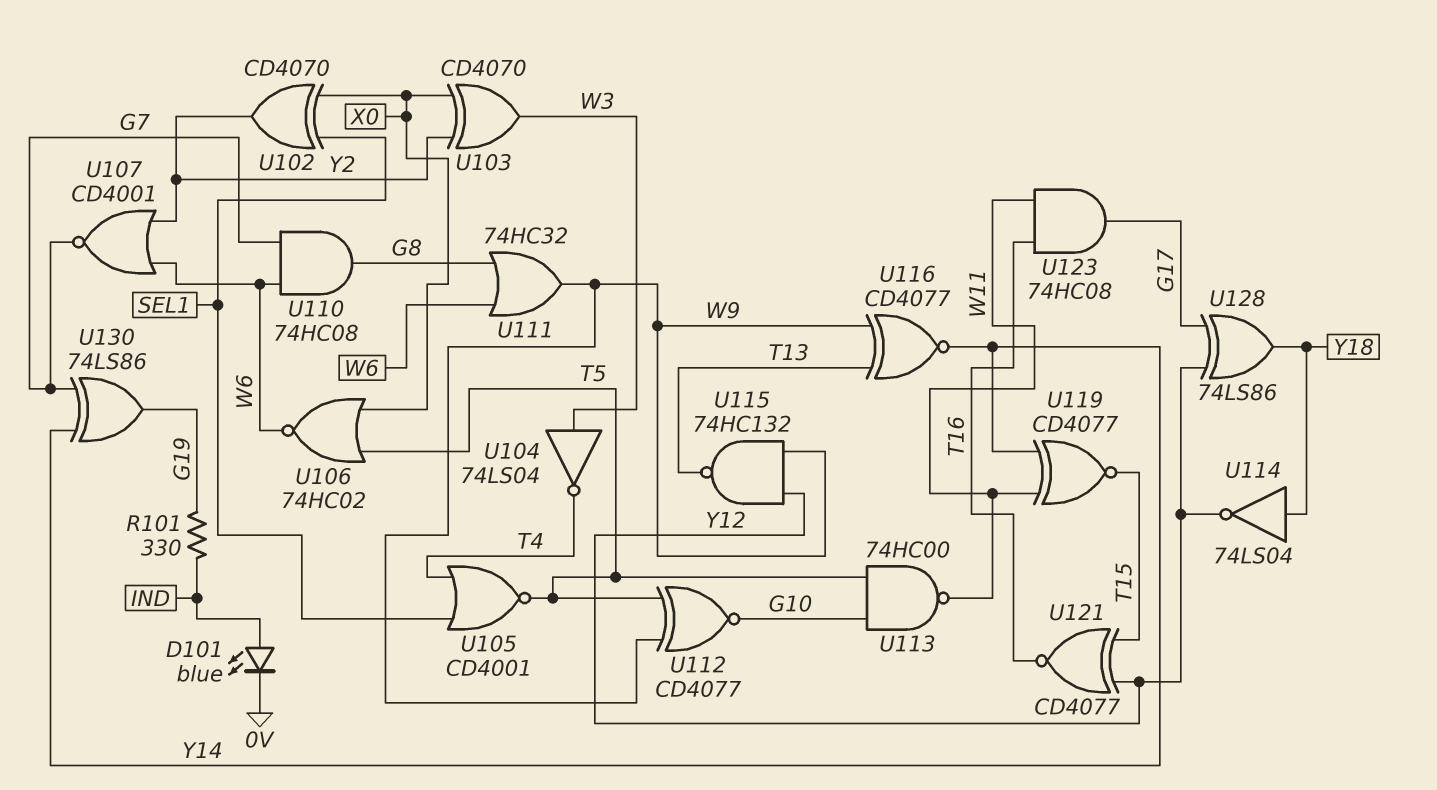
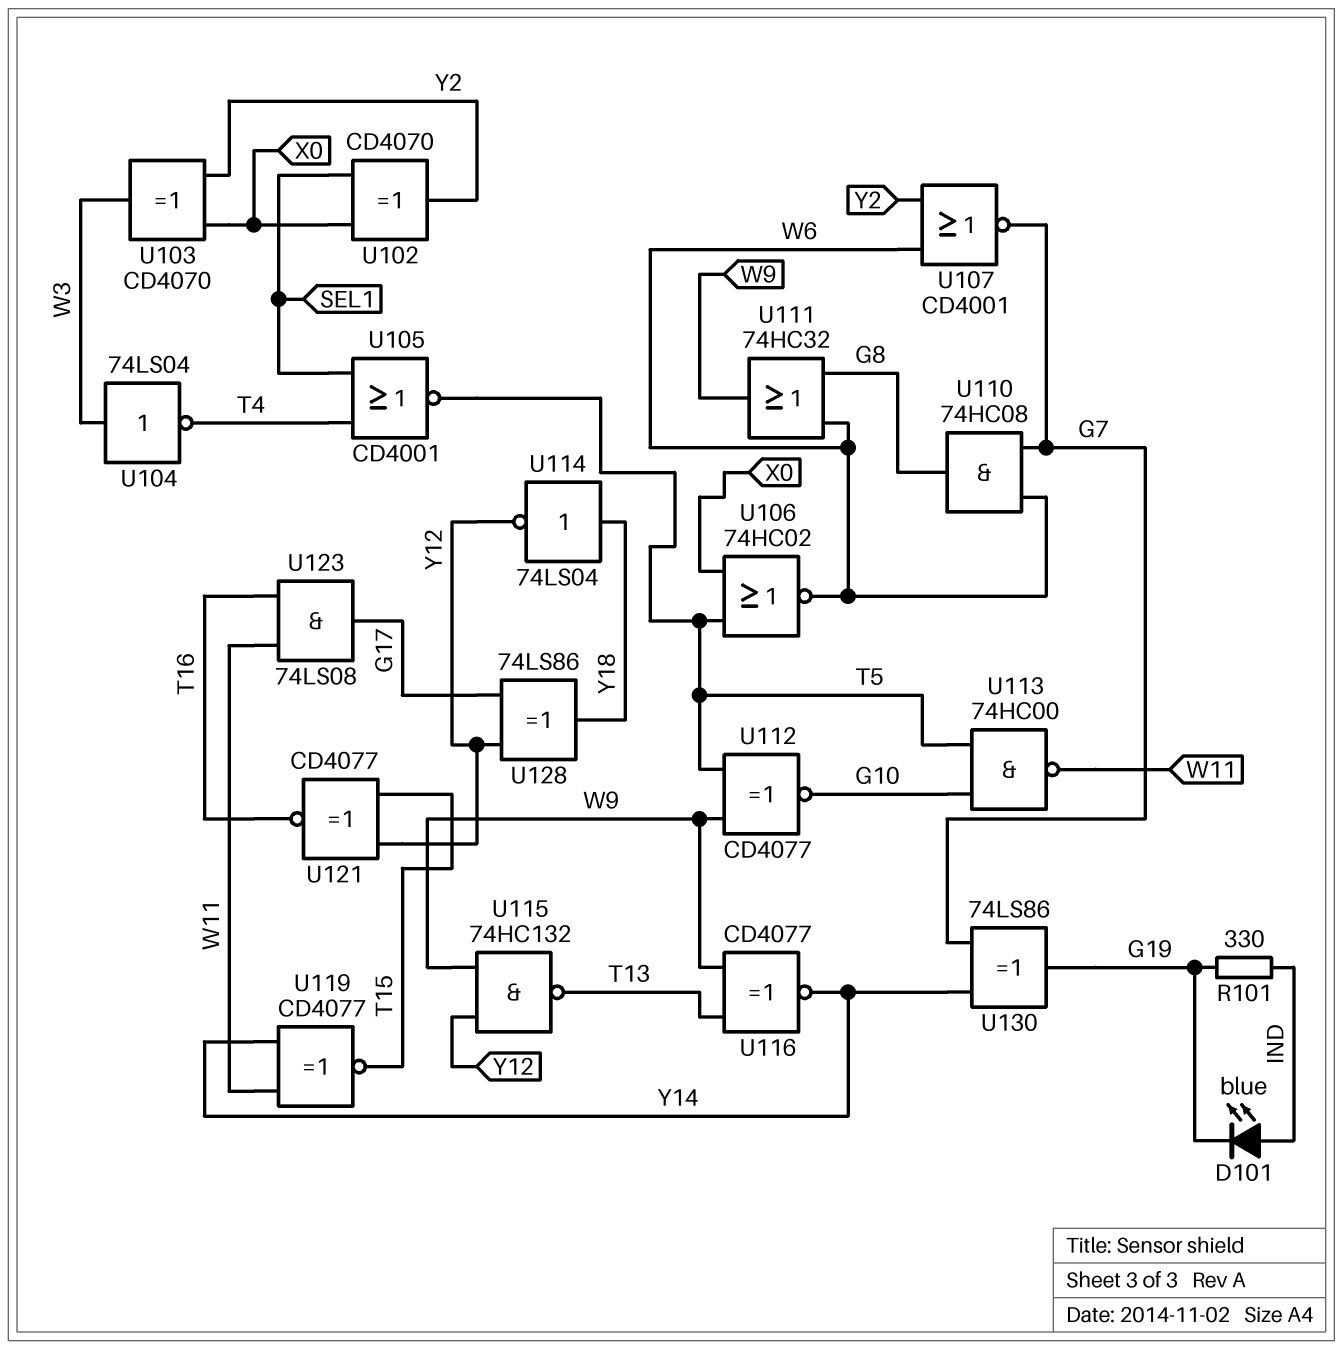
D101: LED blue (A IND, K 0V) -> LED blue (A IND, K G19)
U123: AND 74HC08 (in T16, in W11, out G17) -> AND 74LS08 (in T16, in W11, out G17)

